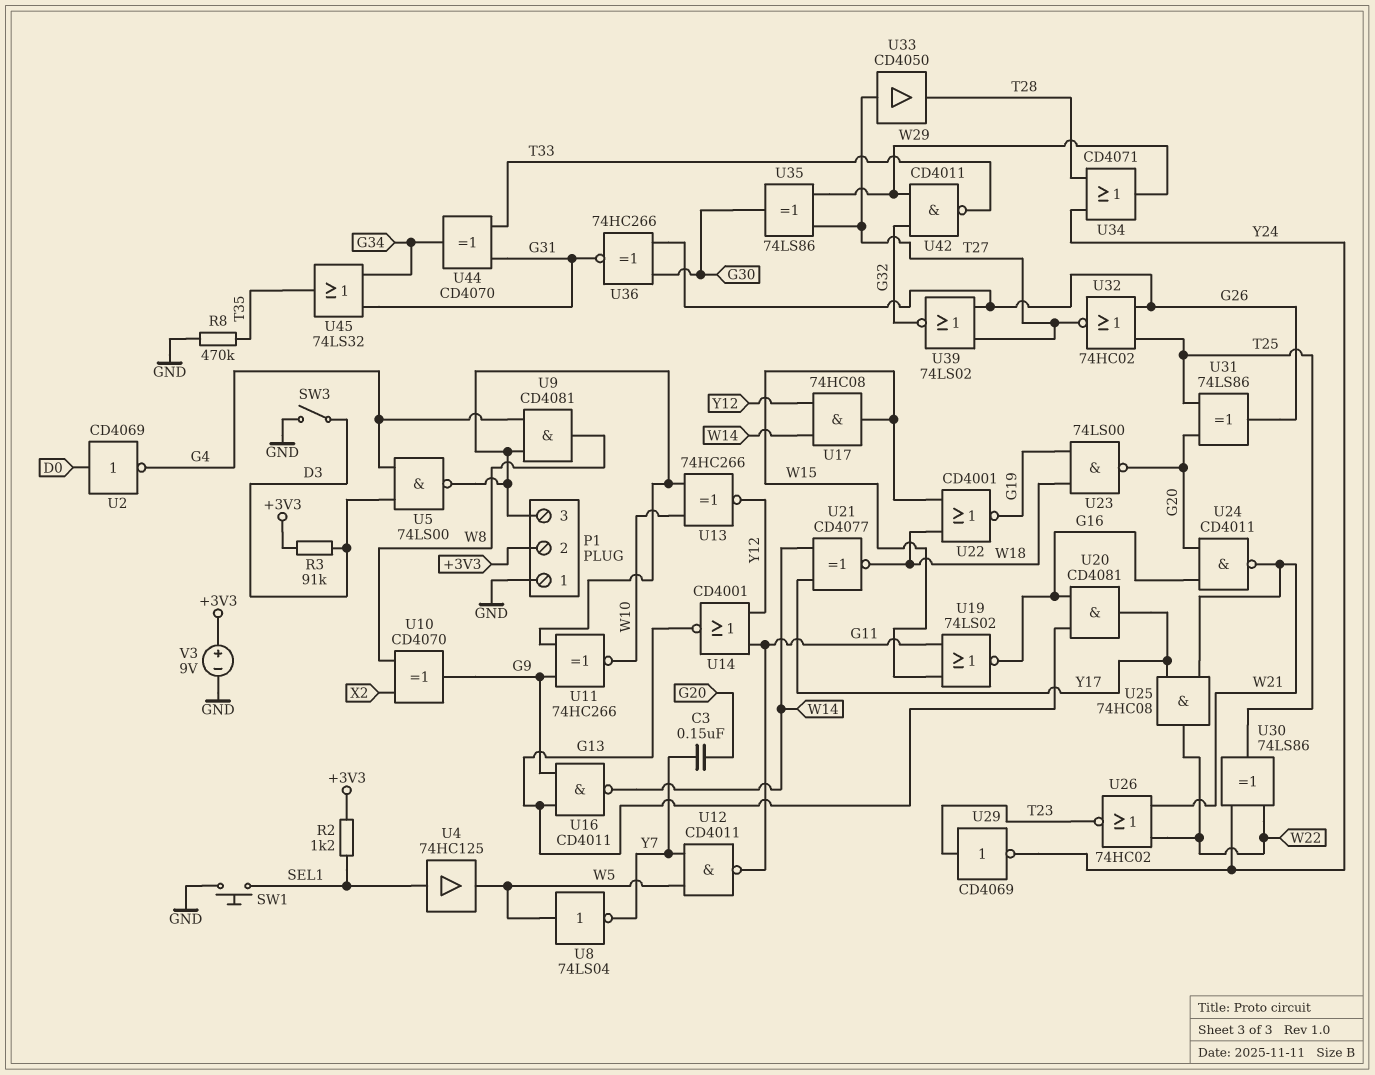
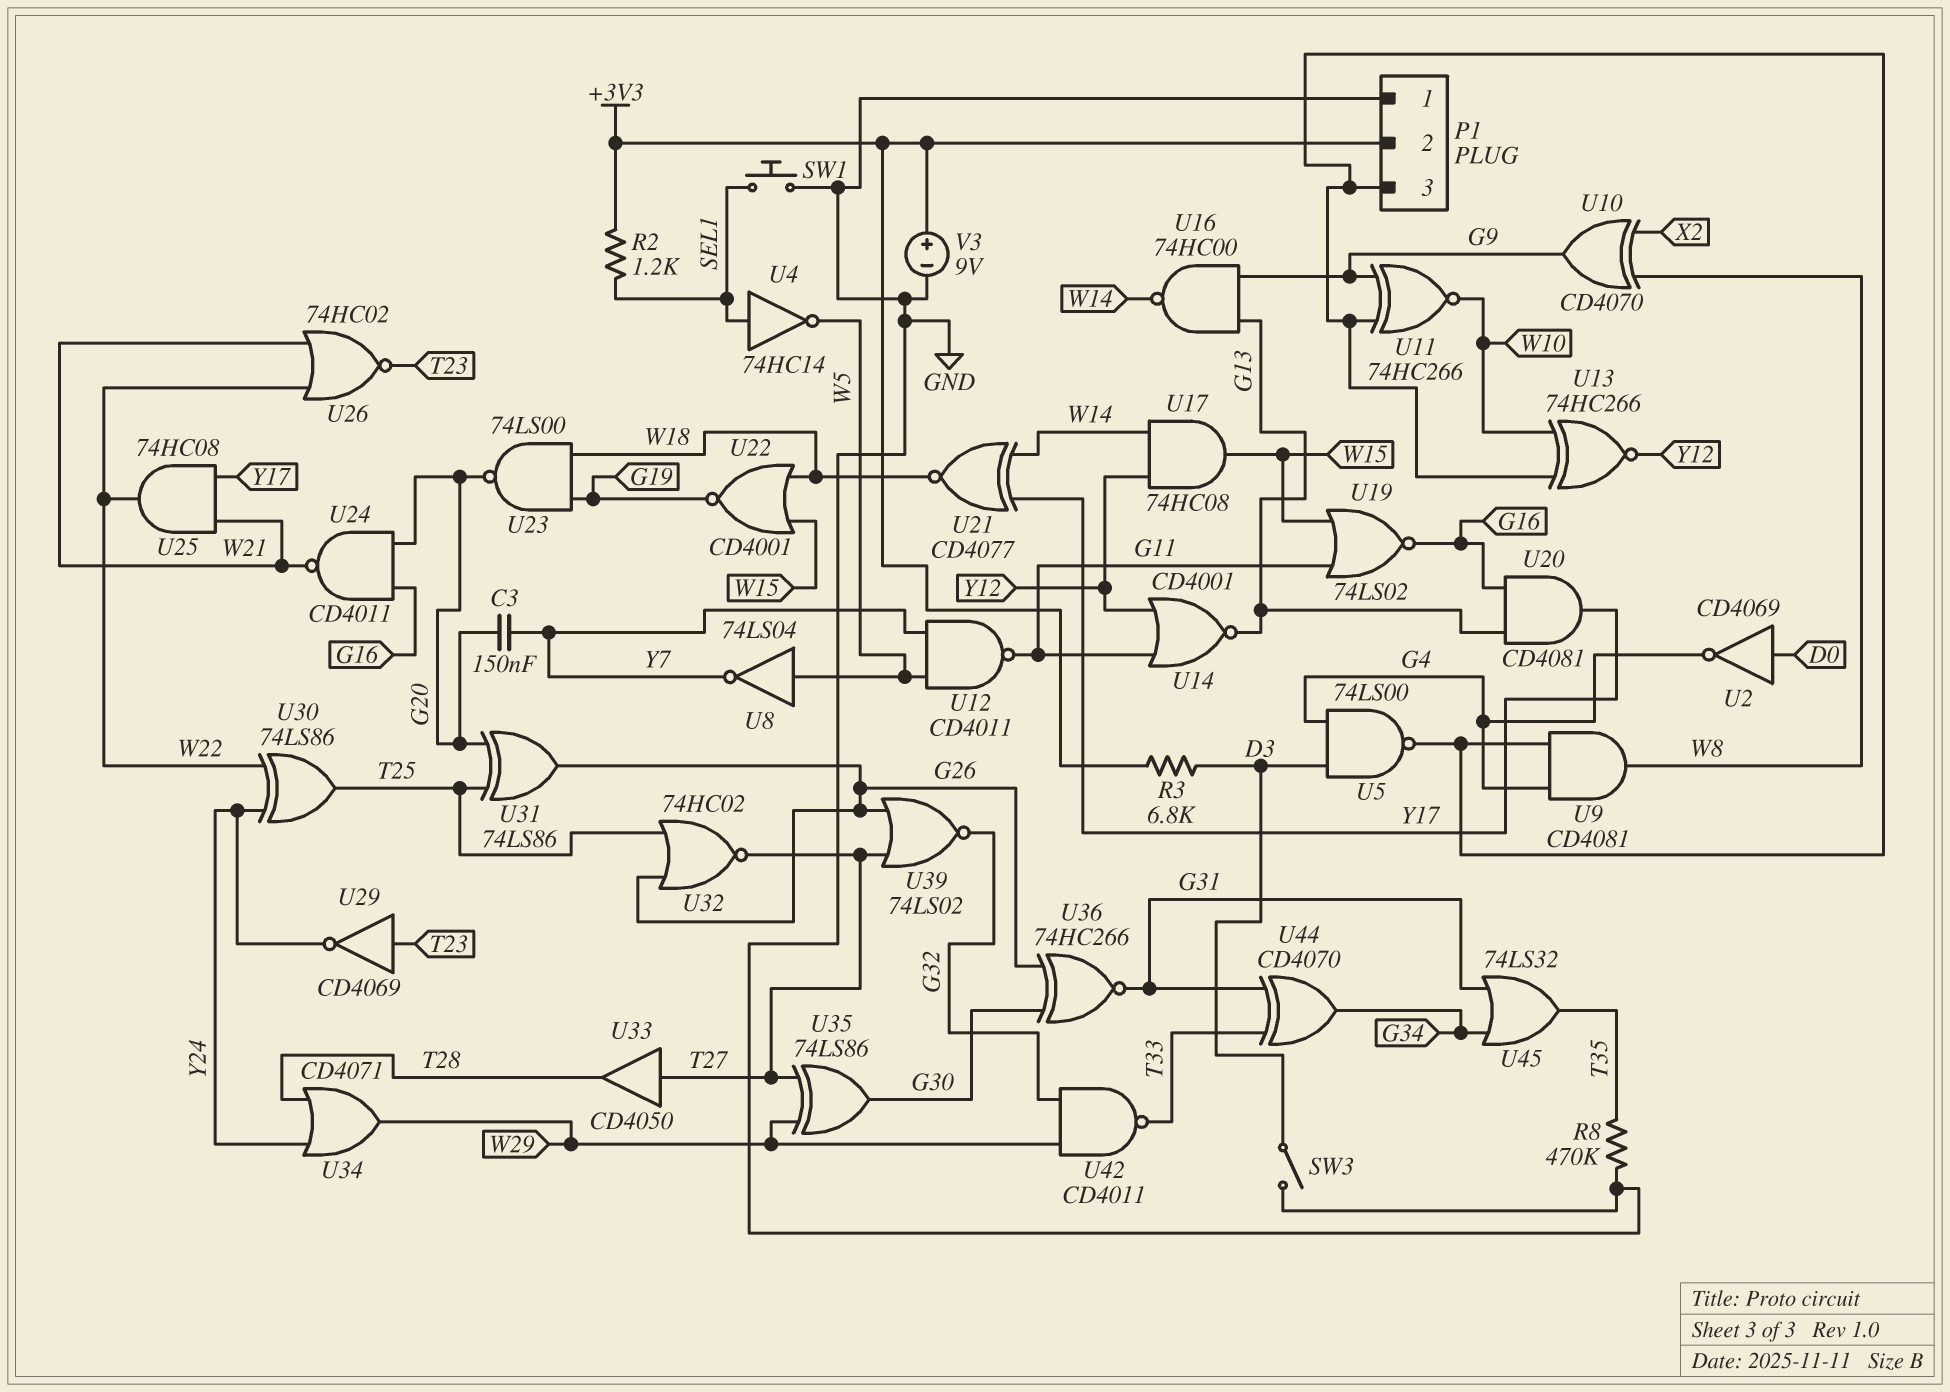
R3: 91k (+3V3, D3) -> 6.8k (+3V3, D3)
U4: buffer 74HC125 (in SEL1, out W5) -> NOT 74HC14 (in SEL1, out W5)
U16: NAND CD4011 (in G9, in G13, out W14) -> NAND 74HC00 (in G9, in G13, out W14)

